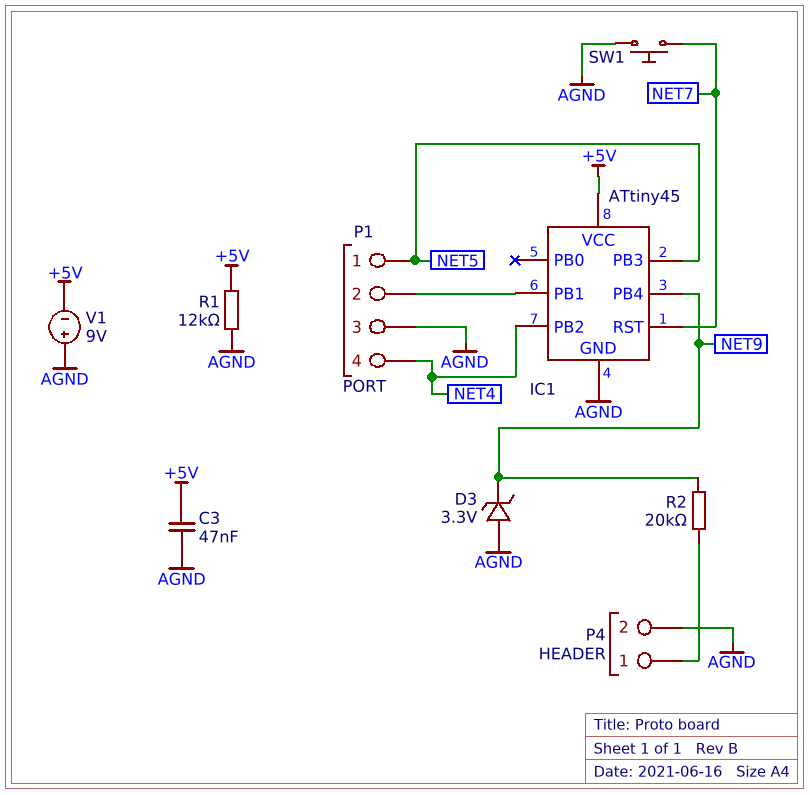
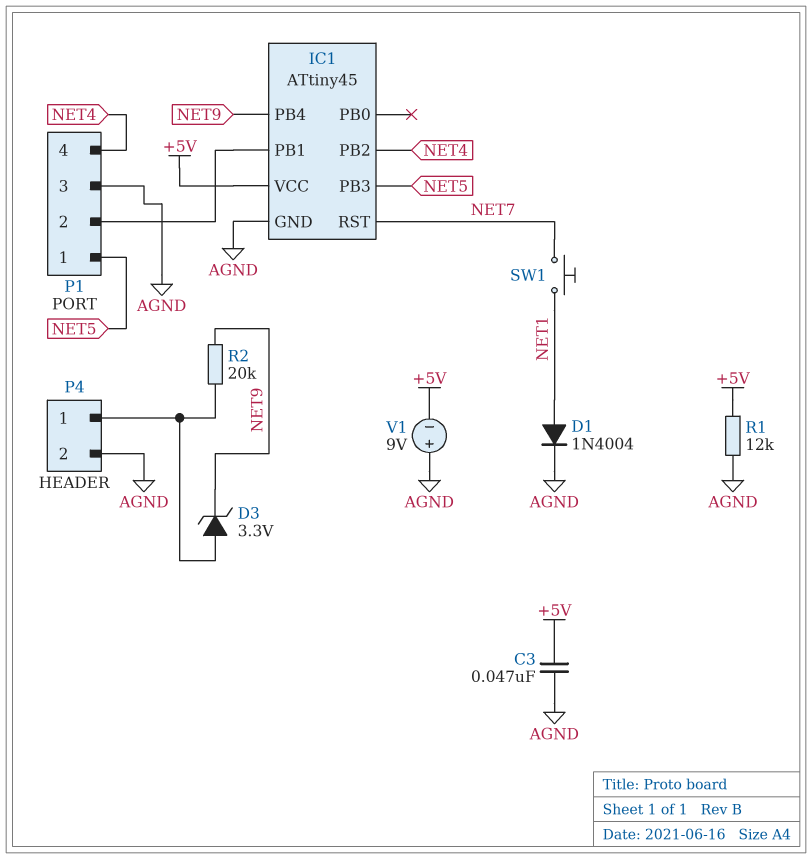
D1: none -> diode 1N4004 (A NET1, K AGND)
D3: zener 3.3V (A AGND, K NET9) -> zener 3.3V (A P4/1, K NET9)
SW1: button (AGND, NET7) -> button (NET1, NET7)

